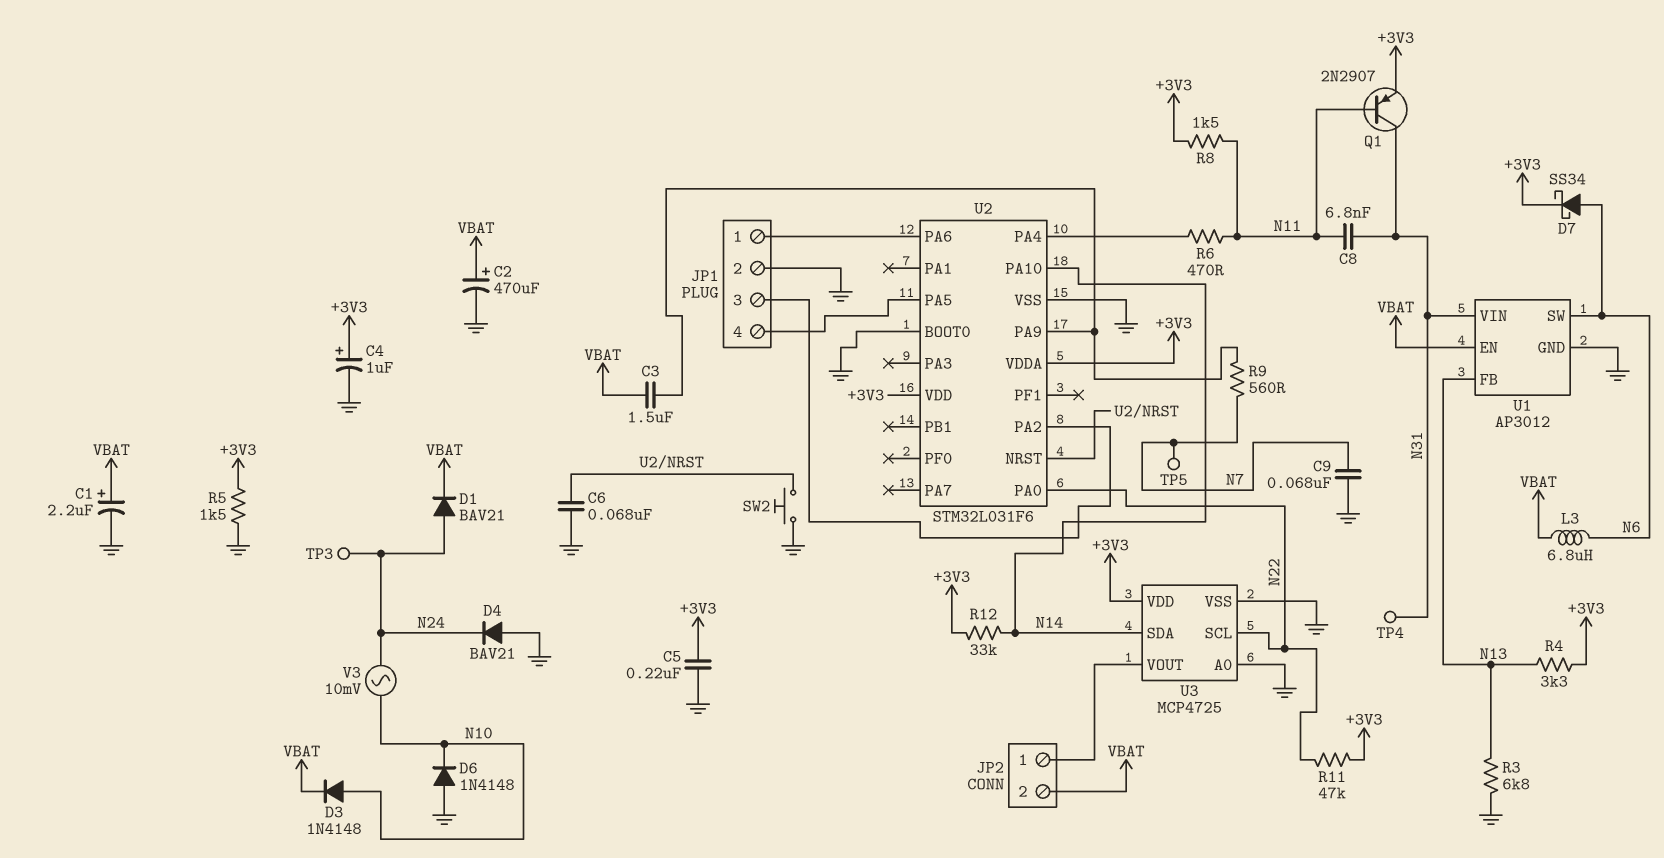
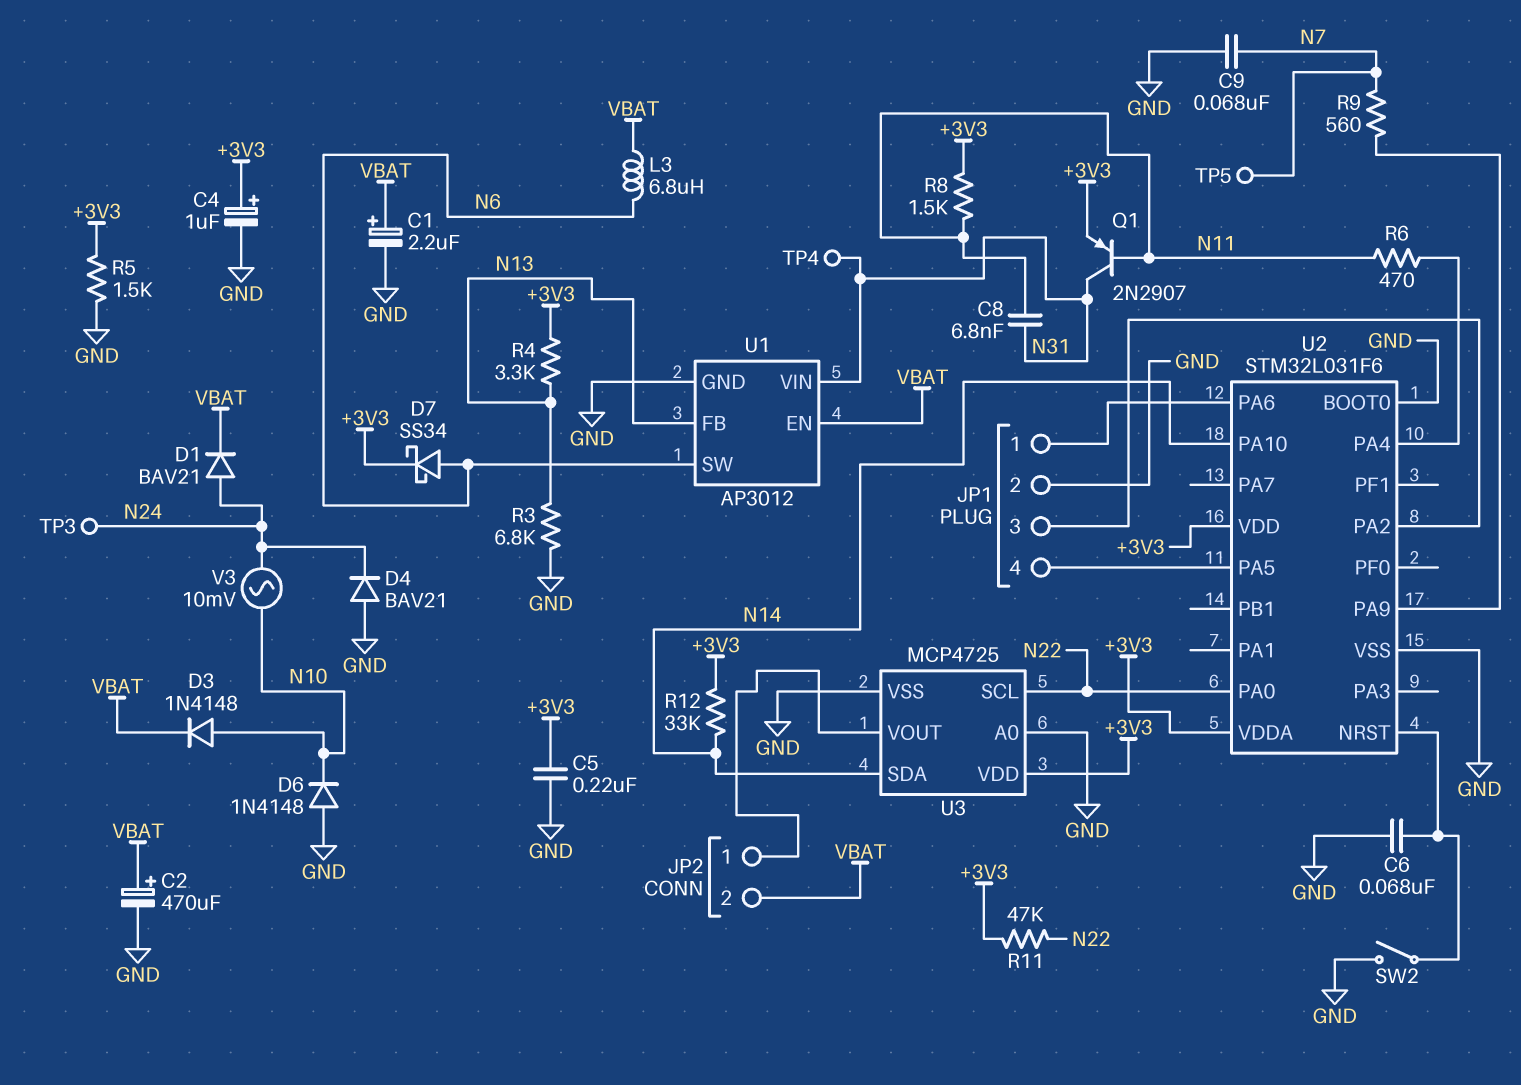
C3: 1.5uF (U2/PA9, VBAT) -> none
SW2: button (GND, U2/NRST) -> switch (GND, U2/NRST)

